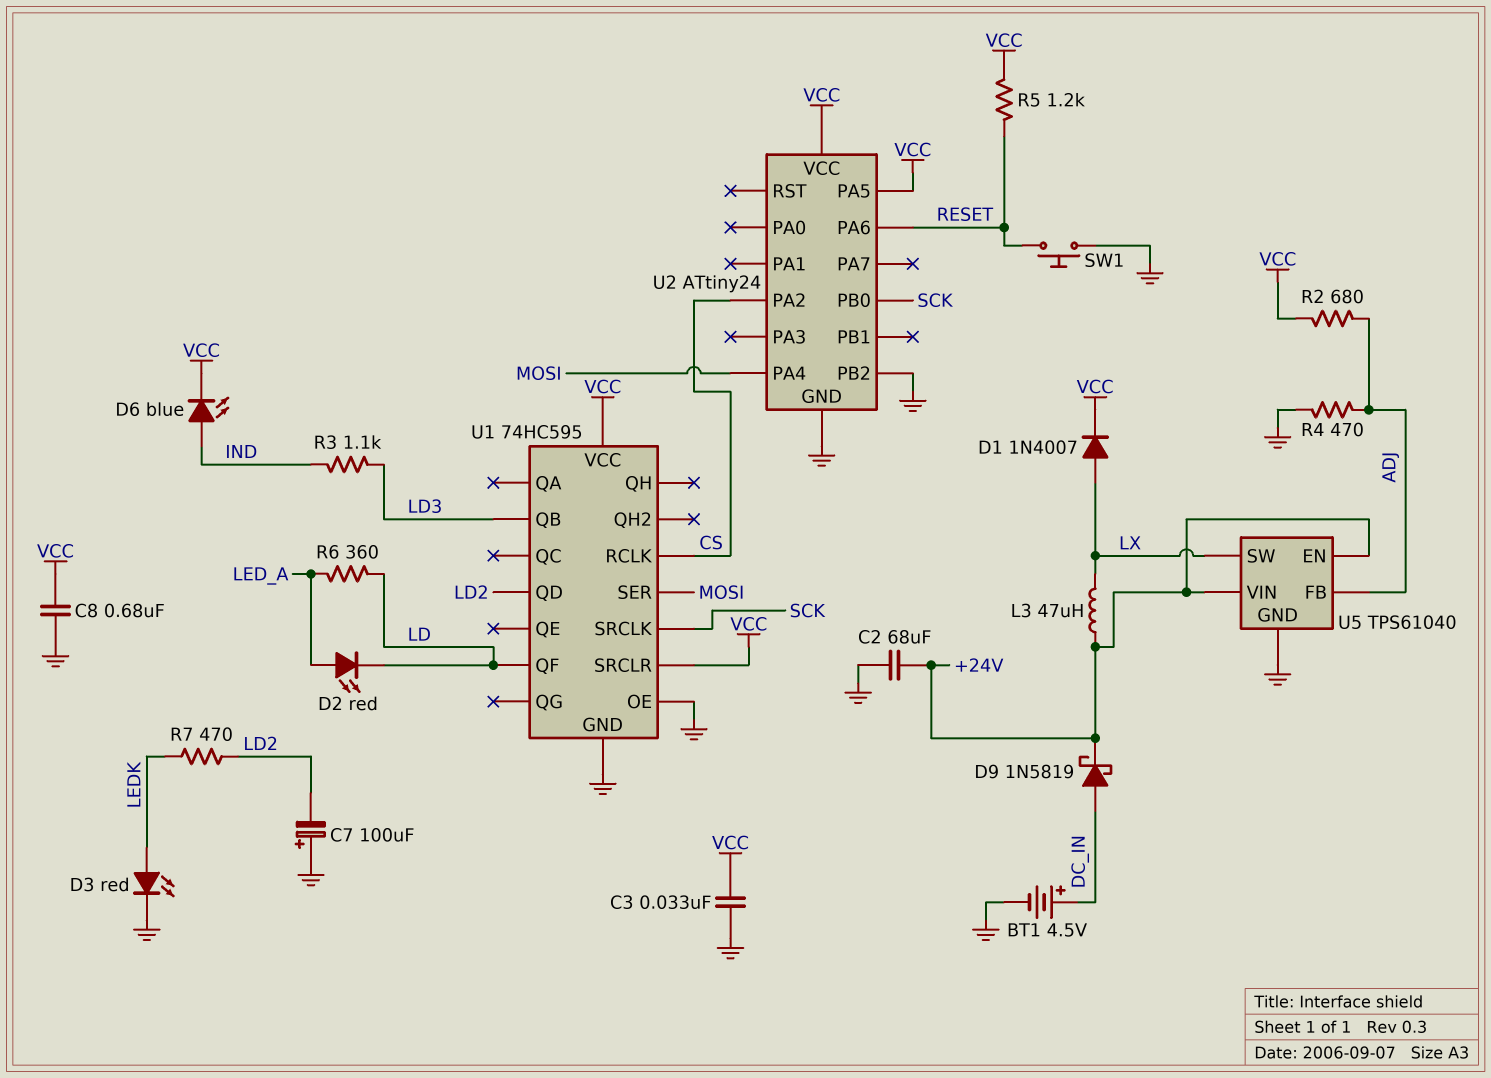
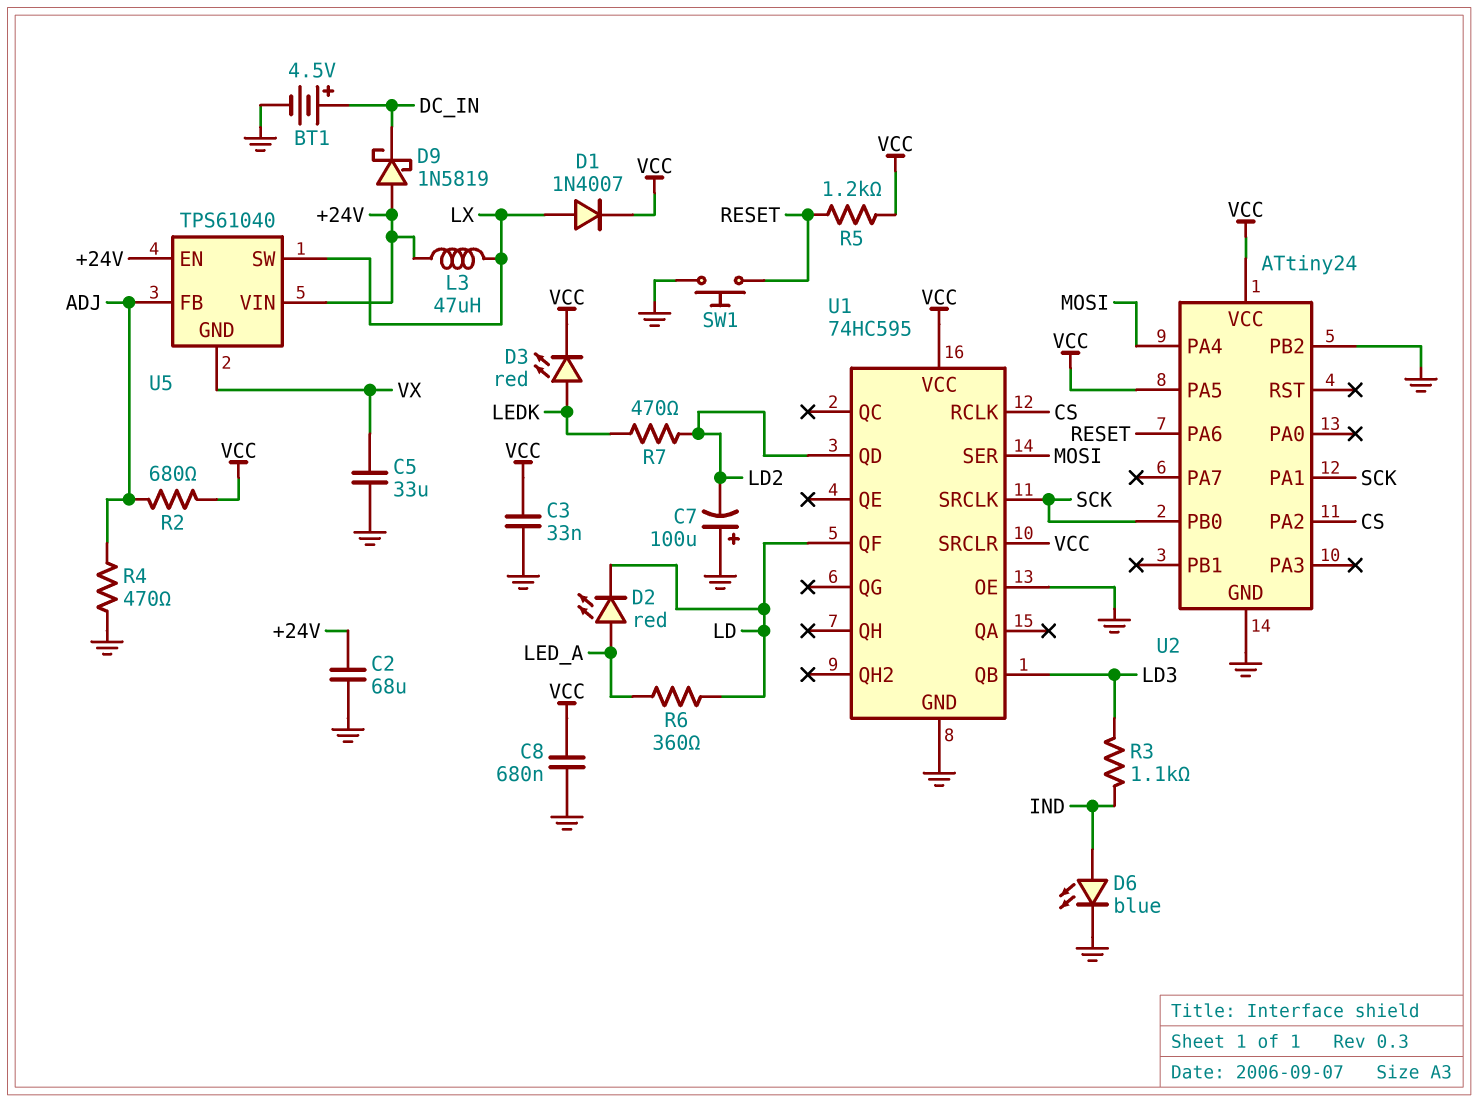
C5: none -> 33uF (GND, VX)
D3: LED red (A LEDK, K GND) -> LED red (A LEDK, K VCC)
D6: LED blue (A IND, K VCC) -> LED blue (A IND, K GND)
D9: schottky 1N5819 (A DC_IN, K +24V) -> schottky 1N5819 (A +24V, K DC_IN)
U2 pin PA1: none -> SCK
U5 pin GND: GND -> VX

